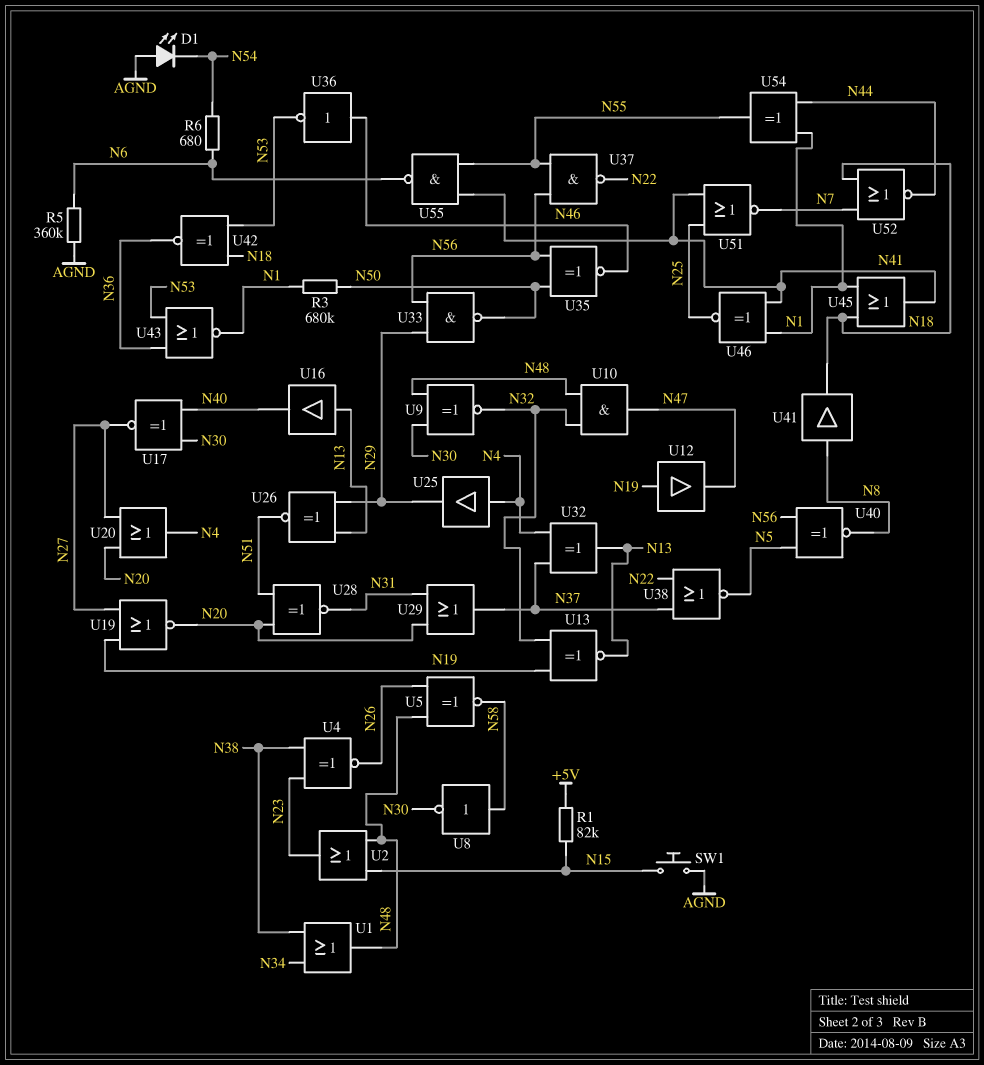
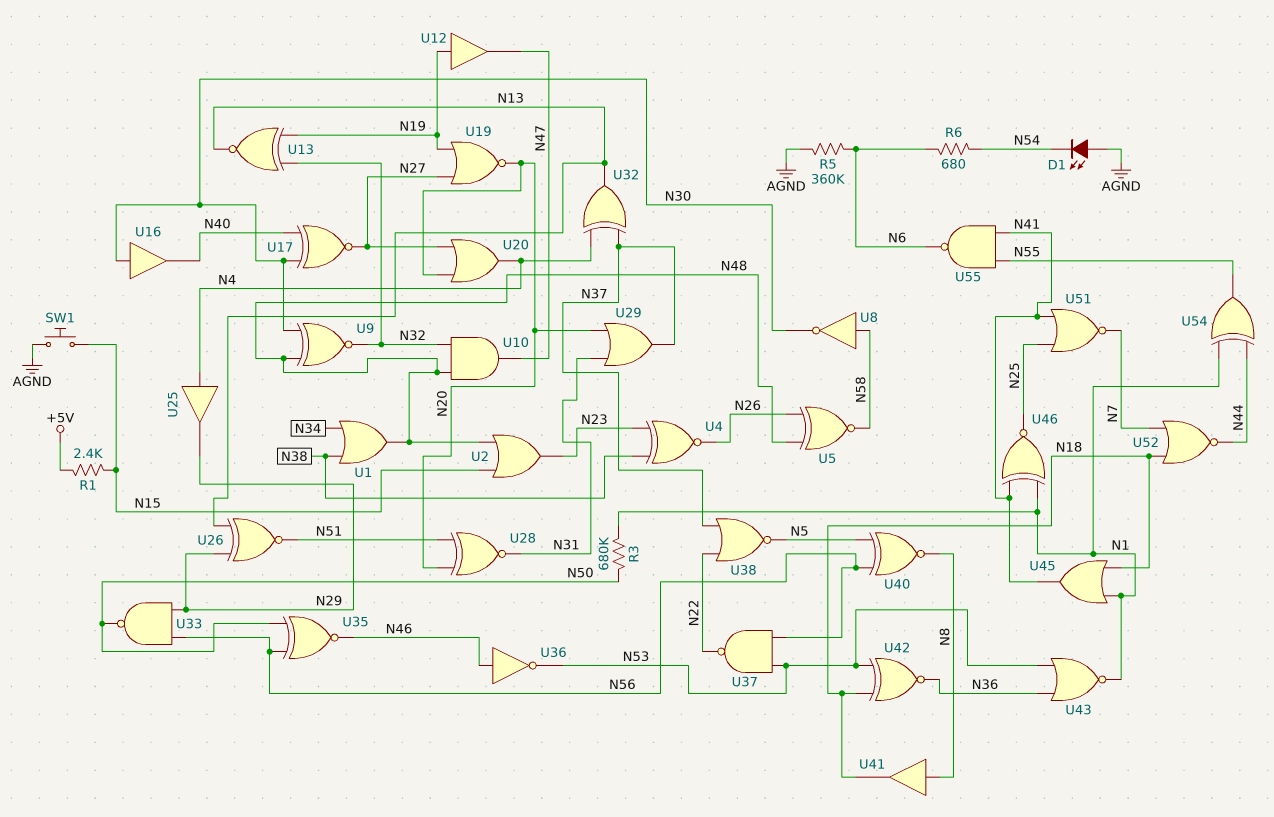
R1: 82k (+5V, N15) -> 2.4k (+5V, N15)
U16: buffer (in N13, out N40) -> buffer (in N30, out N40)
U37: NAND (in N55, in N56, out N22) -> NAND (in N53, in N56, out N22)

